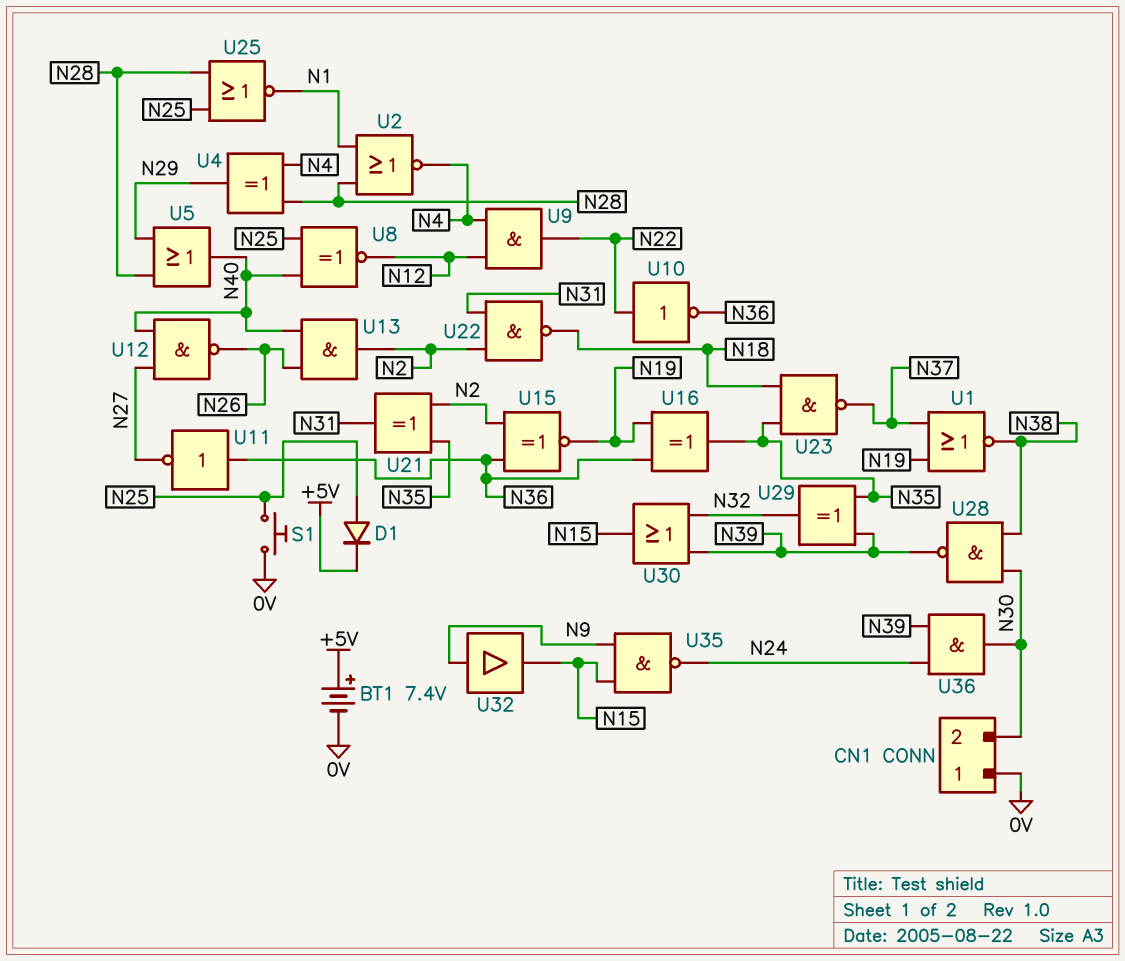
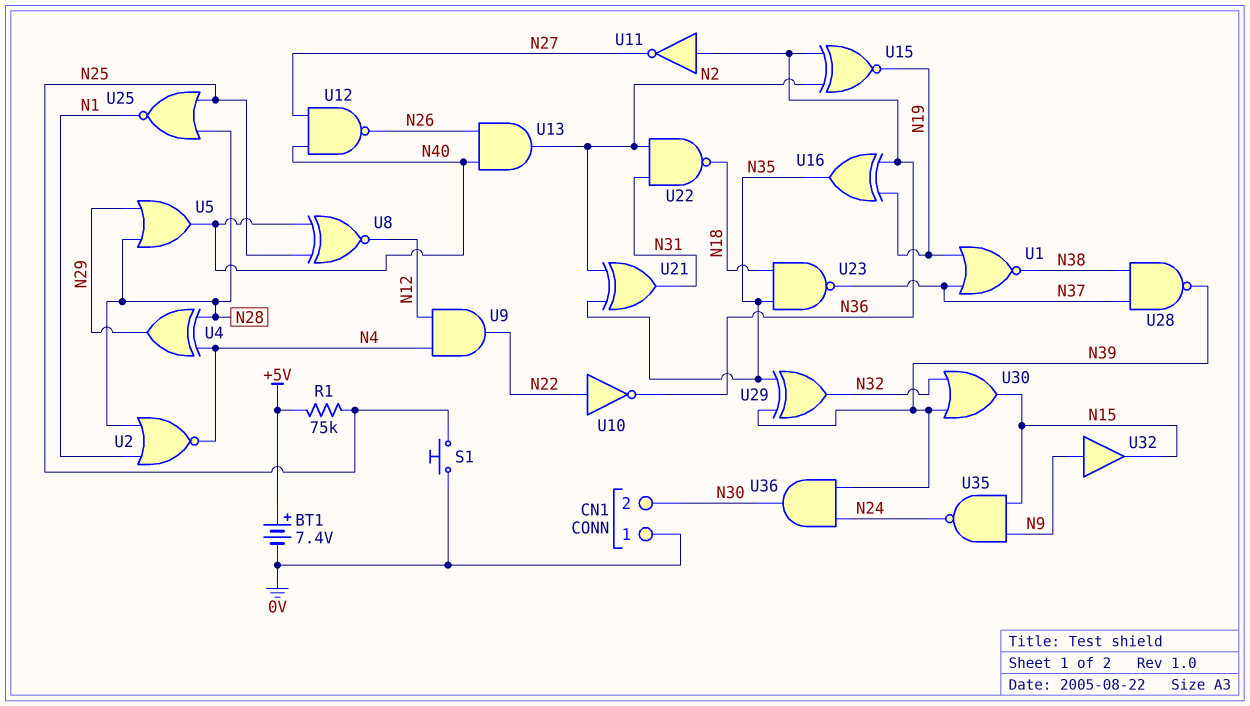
D1: diode (A N25, K +5V) -> none
R1: none -> 75k (+5V, N25)
U28: NAND (in N30, in N38, out N39) -> NAND (in N37, in N38, out N39)

